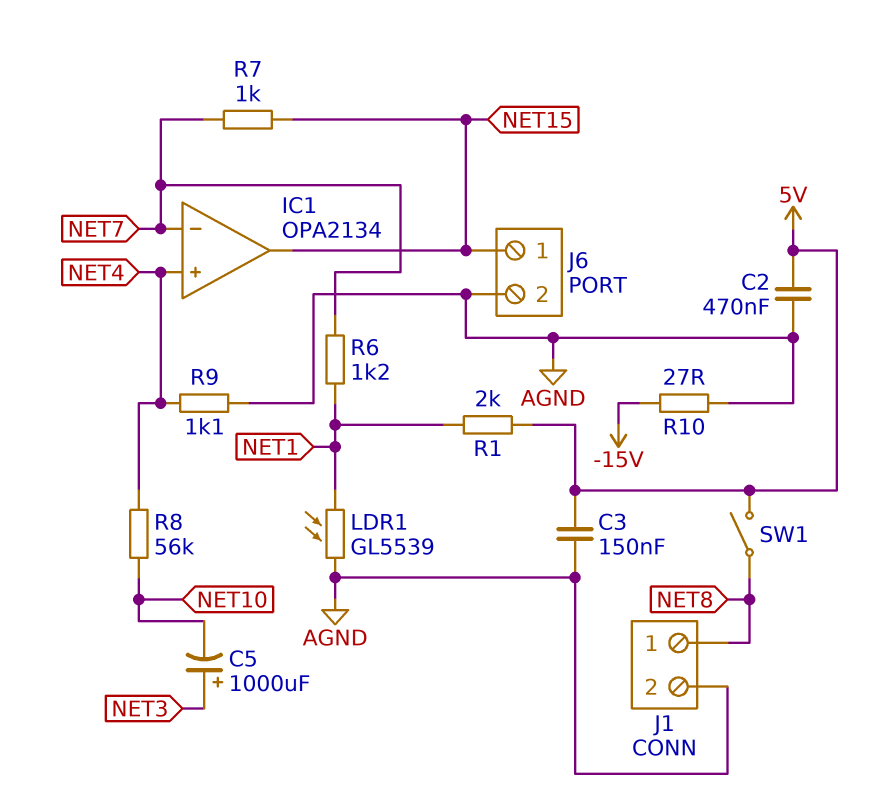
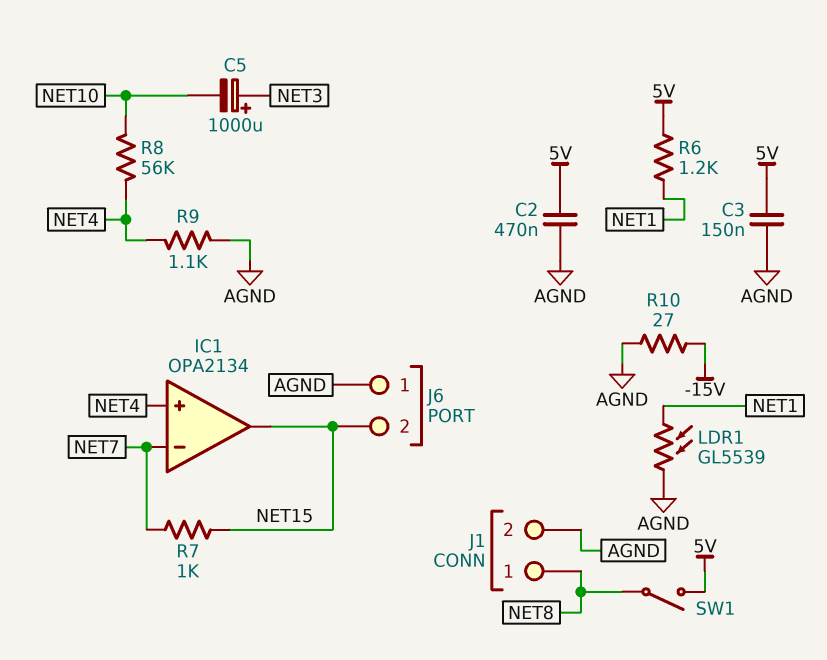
J6 pin 1: NET15 -> AGND
J6 pin 2: AGND -> NET15
R1: 2k (5V, NET1) -> none
R6: 1.2k (NET1, NET7) -> 1.2k (5V, NET1)

